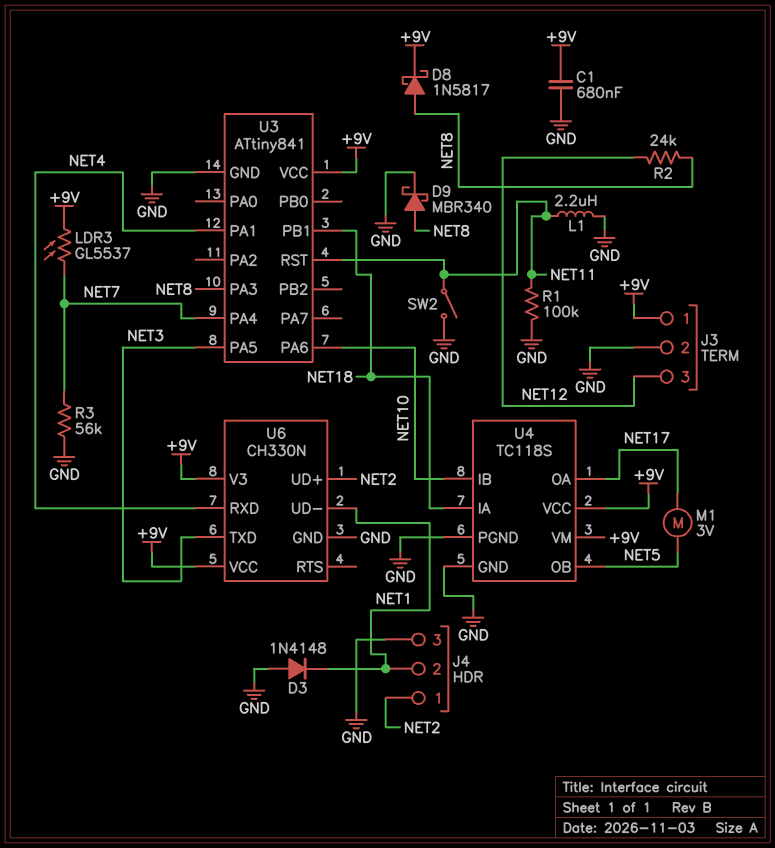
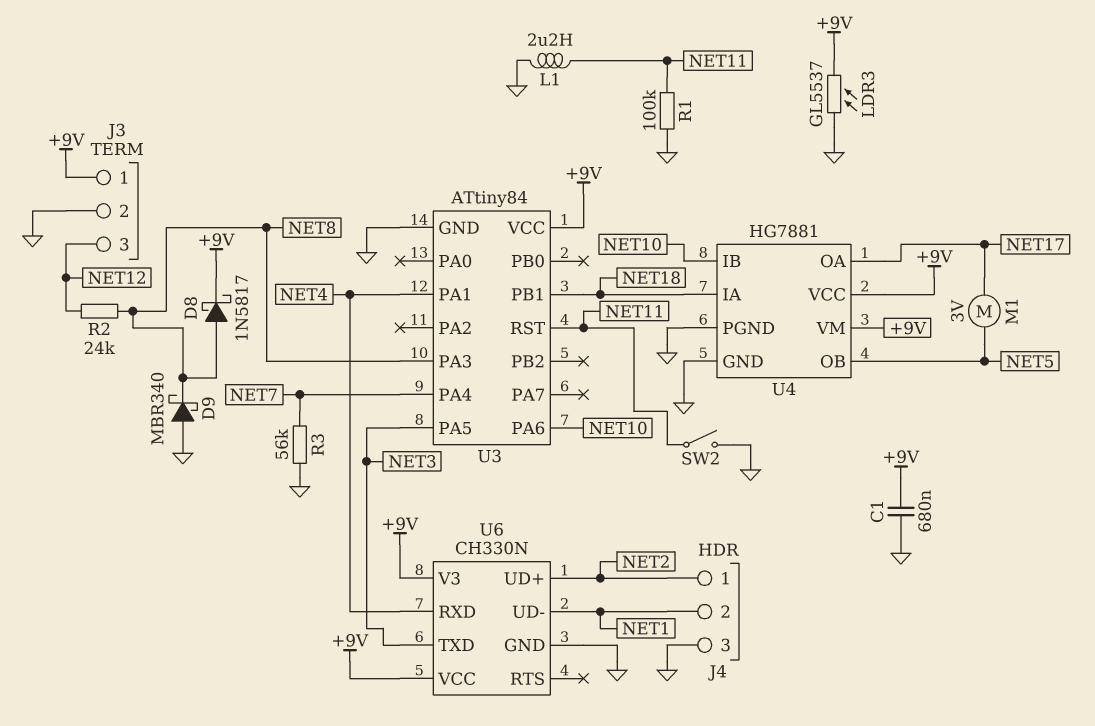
D3: diode 1N4148 (A GND, K NET1) -> none
D9: schottky MBR340 (A NET8, K GND) -> schottky MBR340 (A GND, K NET8)
LDR3: GL5537 (+9V, NET7) -> GL5537 (+9V, GND)
U3: ATtiny841 -> ATtiny84
U4: TC118S -> HG7881

